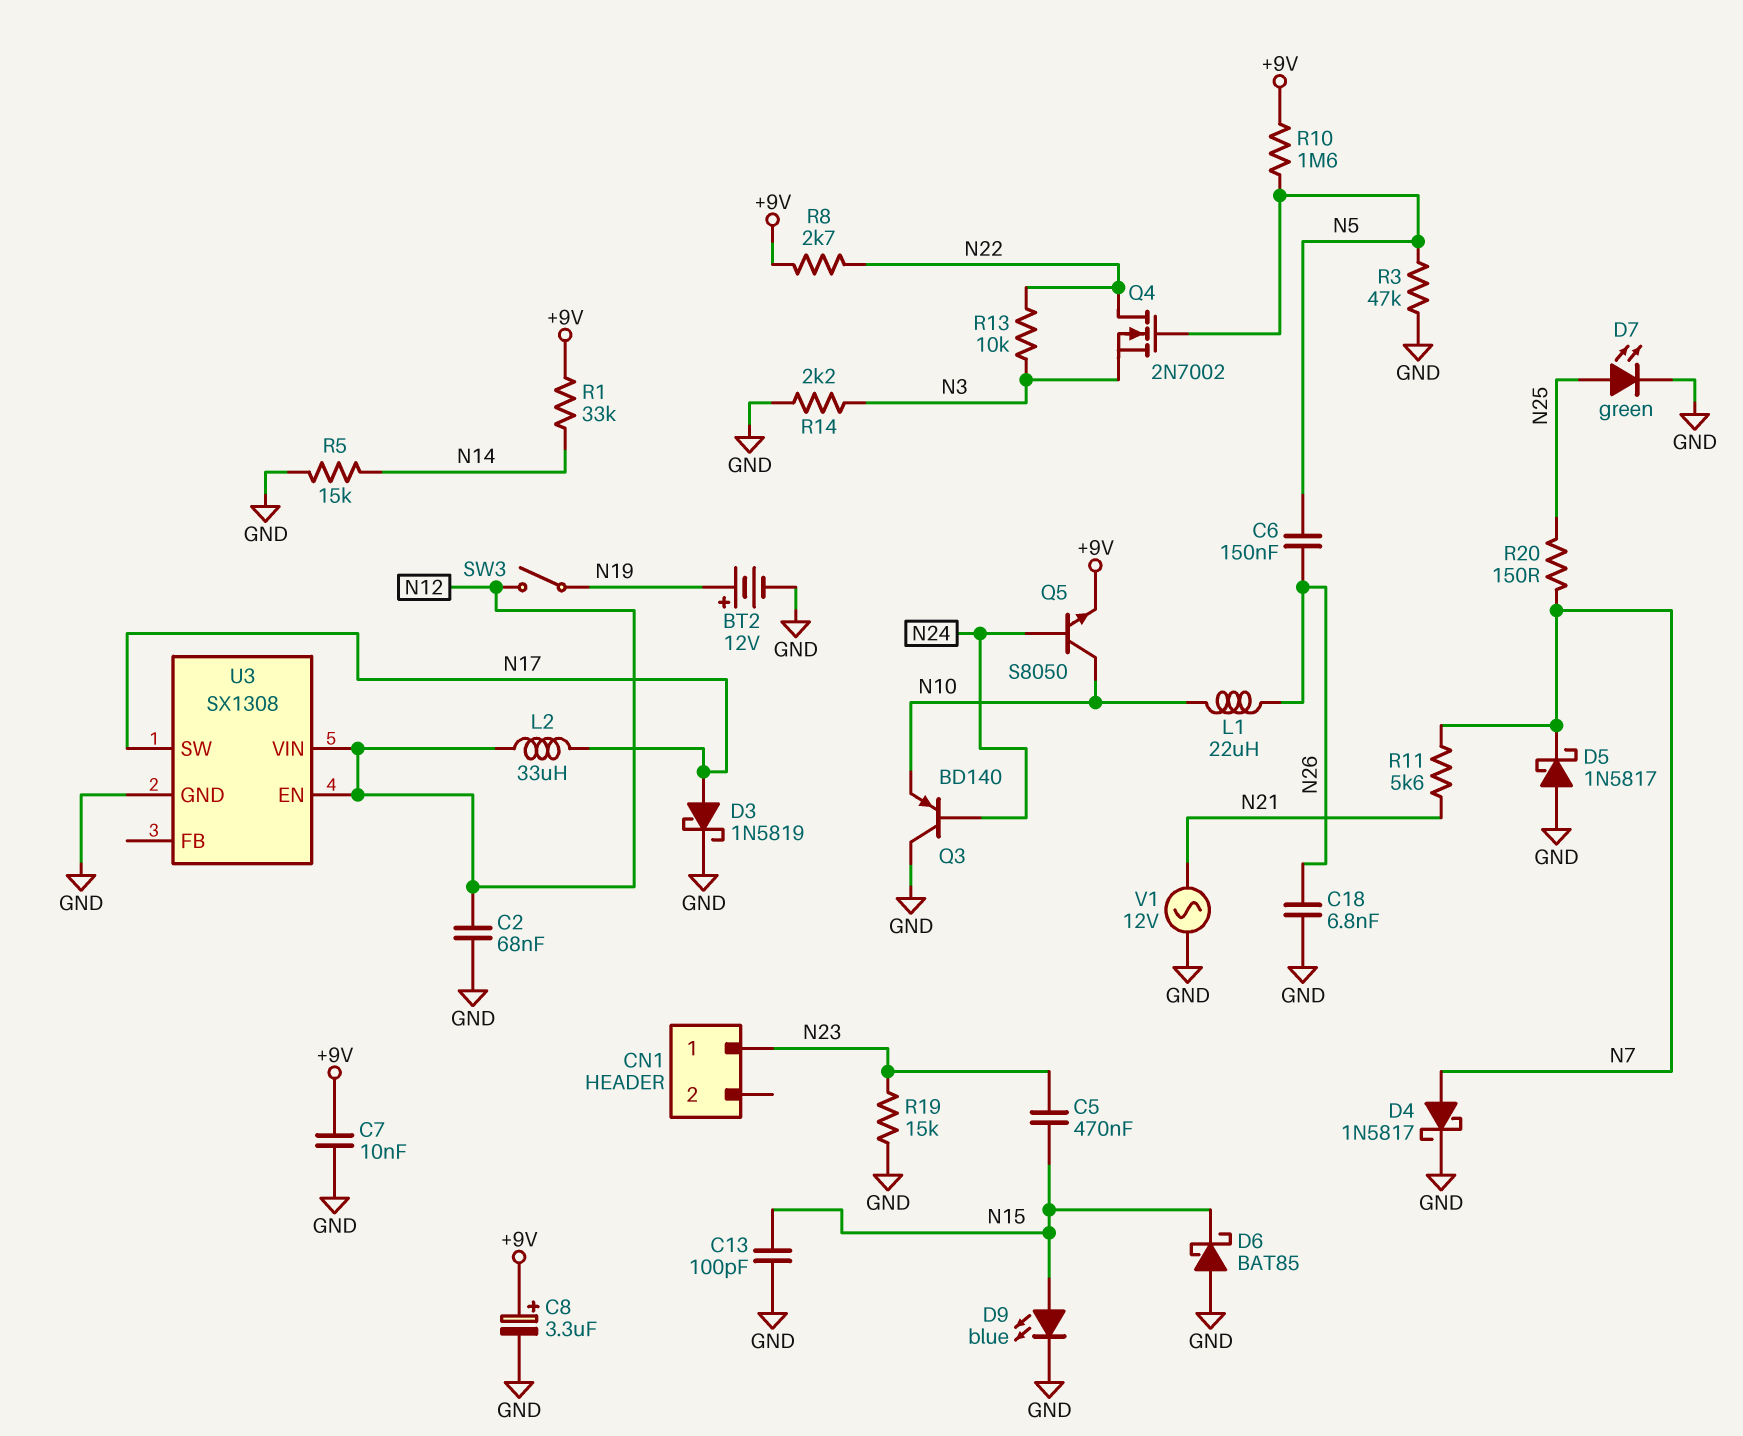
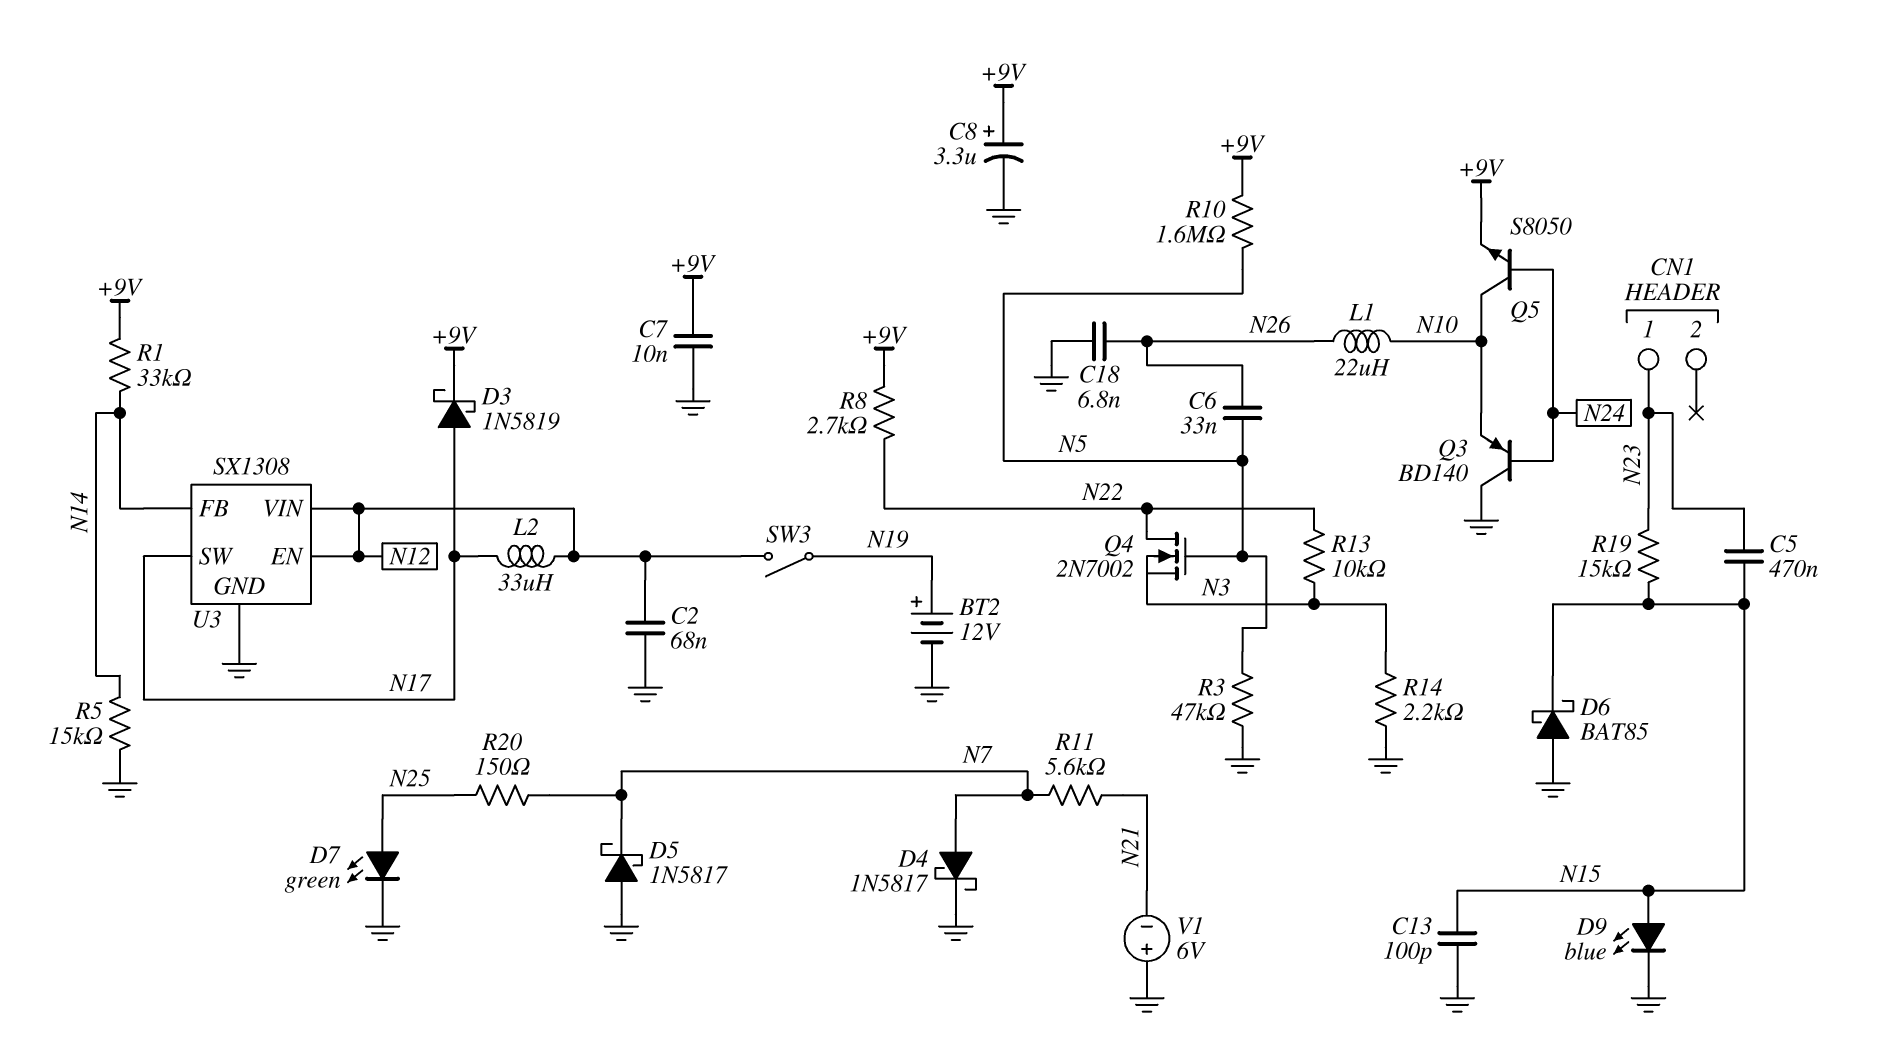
C6: 150nF (N5, N26) -> 33nF (N5, N26)
D3: schottky 1N5819 (A N17, K GND) -> schottky 1N5819 (A N17, K +9V)
R19: 15k (GND, N23) -> 15k (N15, N23)
U3 pin FB: none -> N14
V1: AC 12V (GND, N21) -> 6V (plus GND, minus N21)

